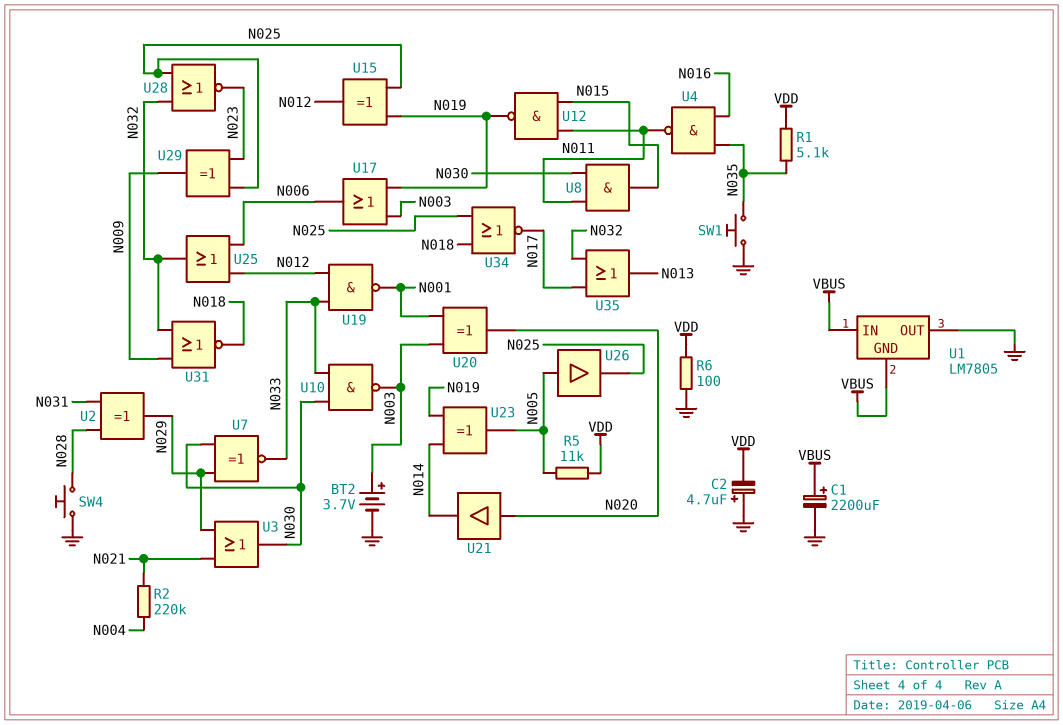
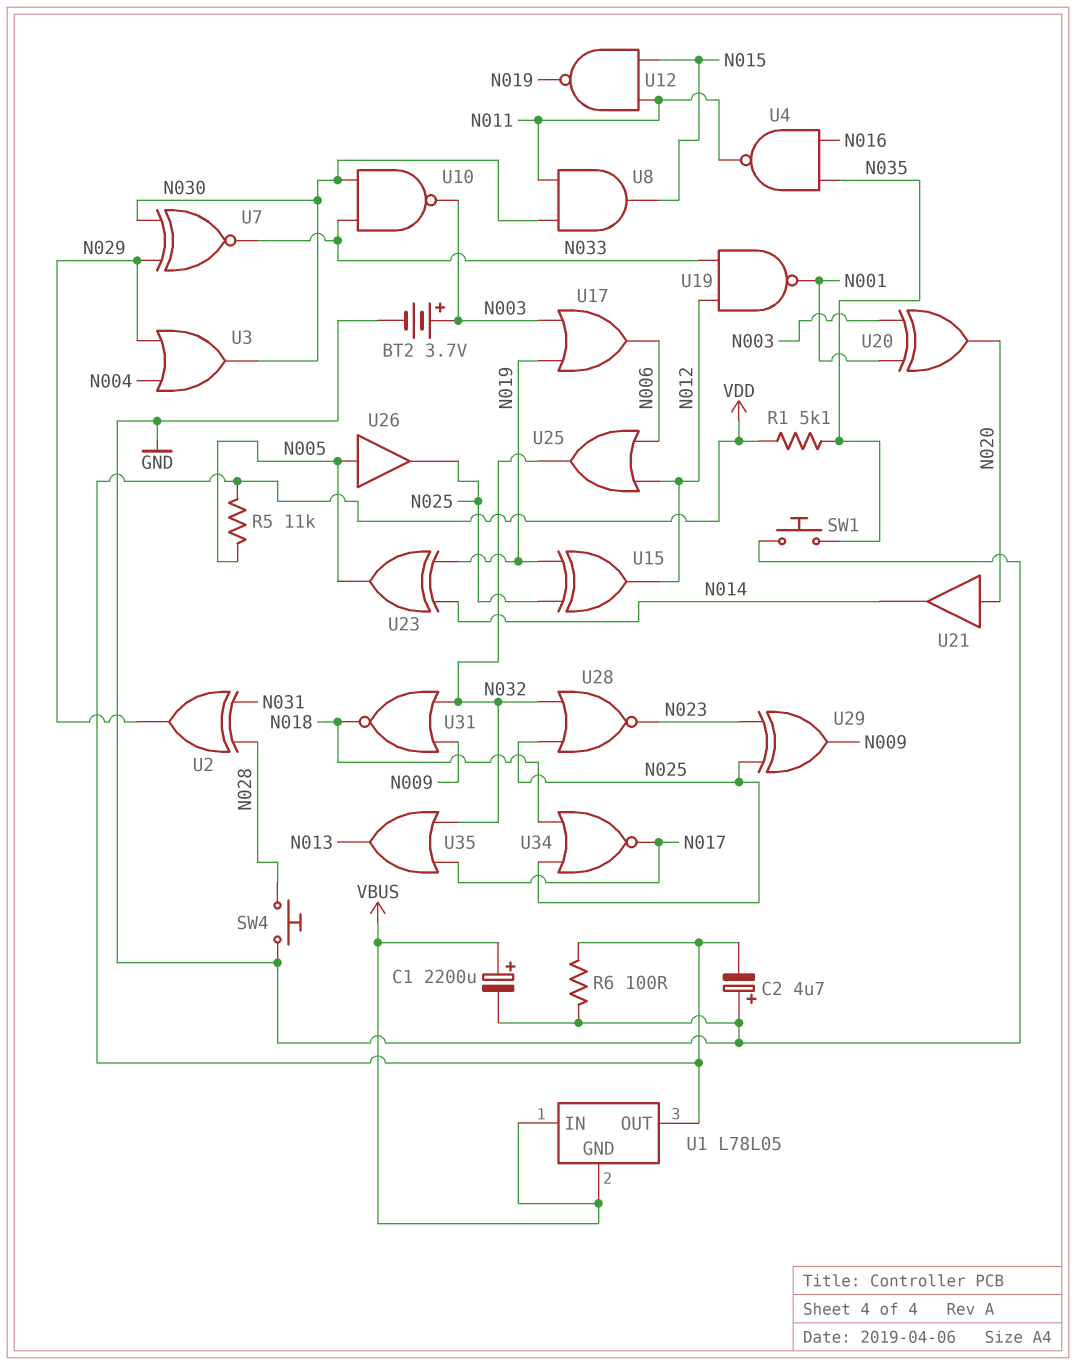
R2: 220k (N004, N021) -> none
U1: LM7805 -> L78L05
U1 pin OUT: GND -> VDD
U3: OR (in N021, in N029, out N030) -> OR (in N004, in N029, out N030)

